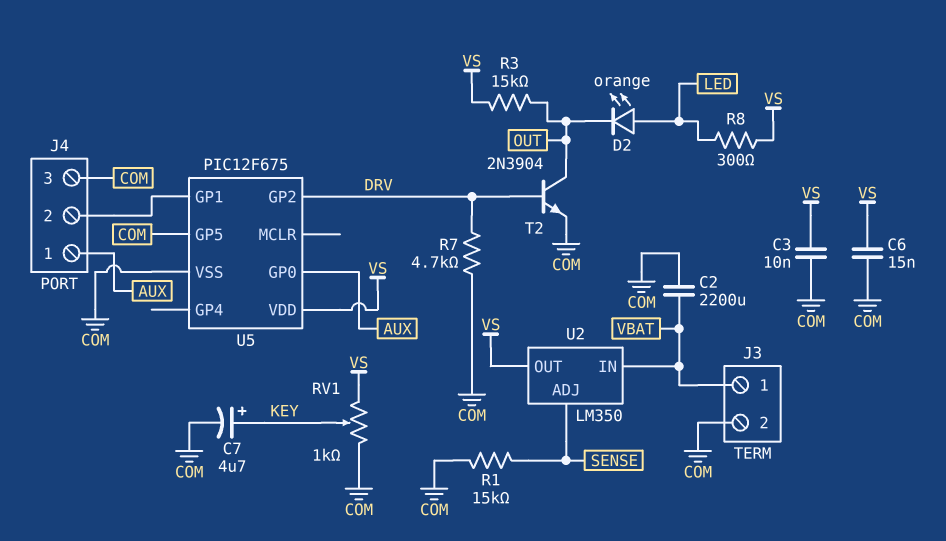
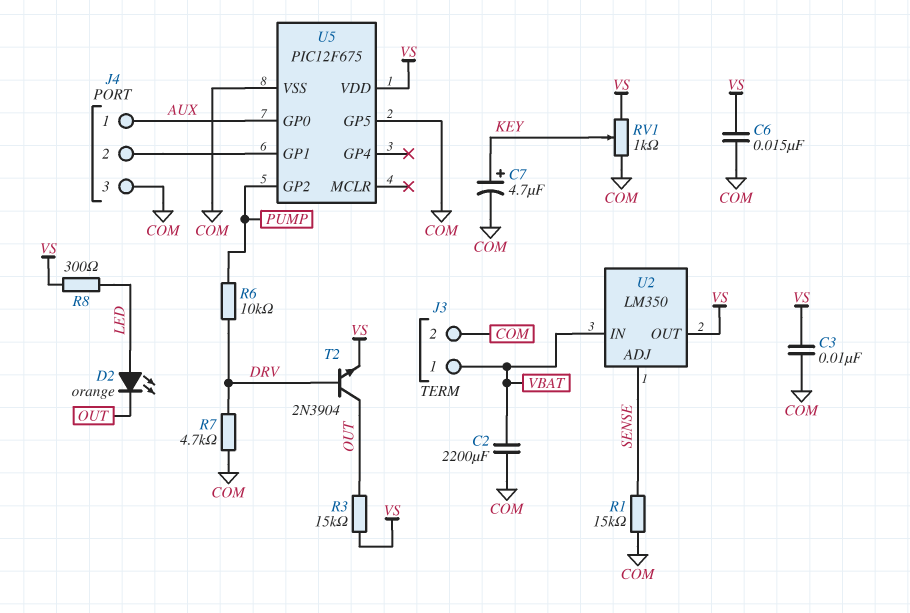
R6: none -> 10k (DRV, PUMP)
T2: NPN 2N3904 (B DRV, C OUT, E COM) -> NPN 2N3904 (B DRV, C OUT, E VS)
U5 pin GP2: DRV -> PUMP

